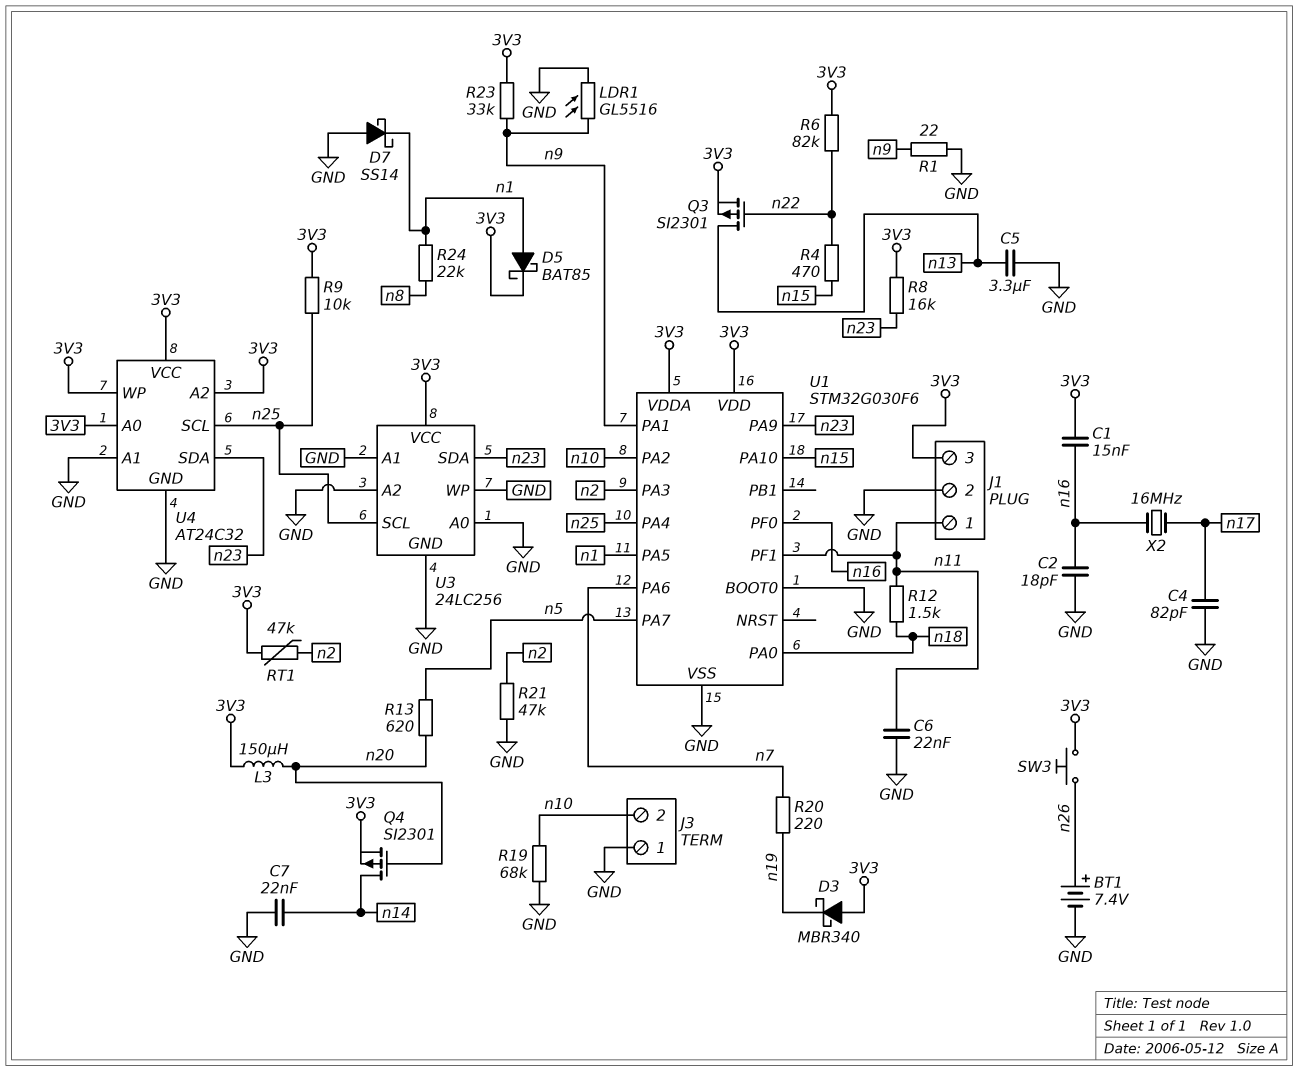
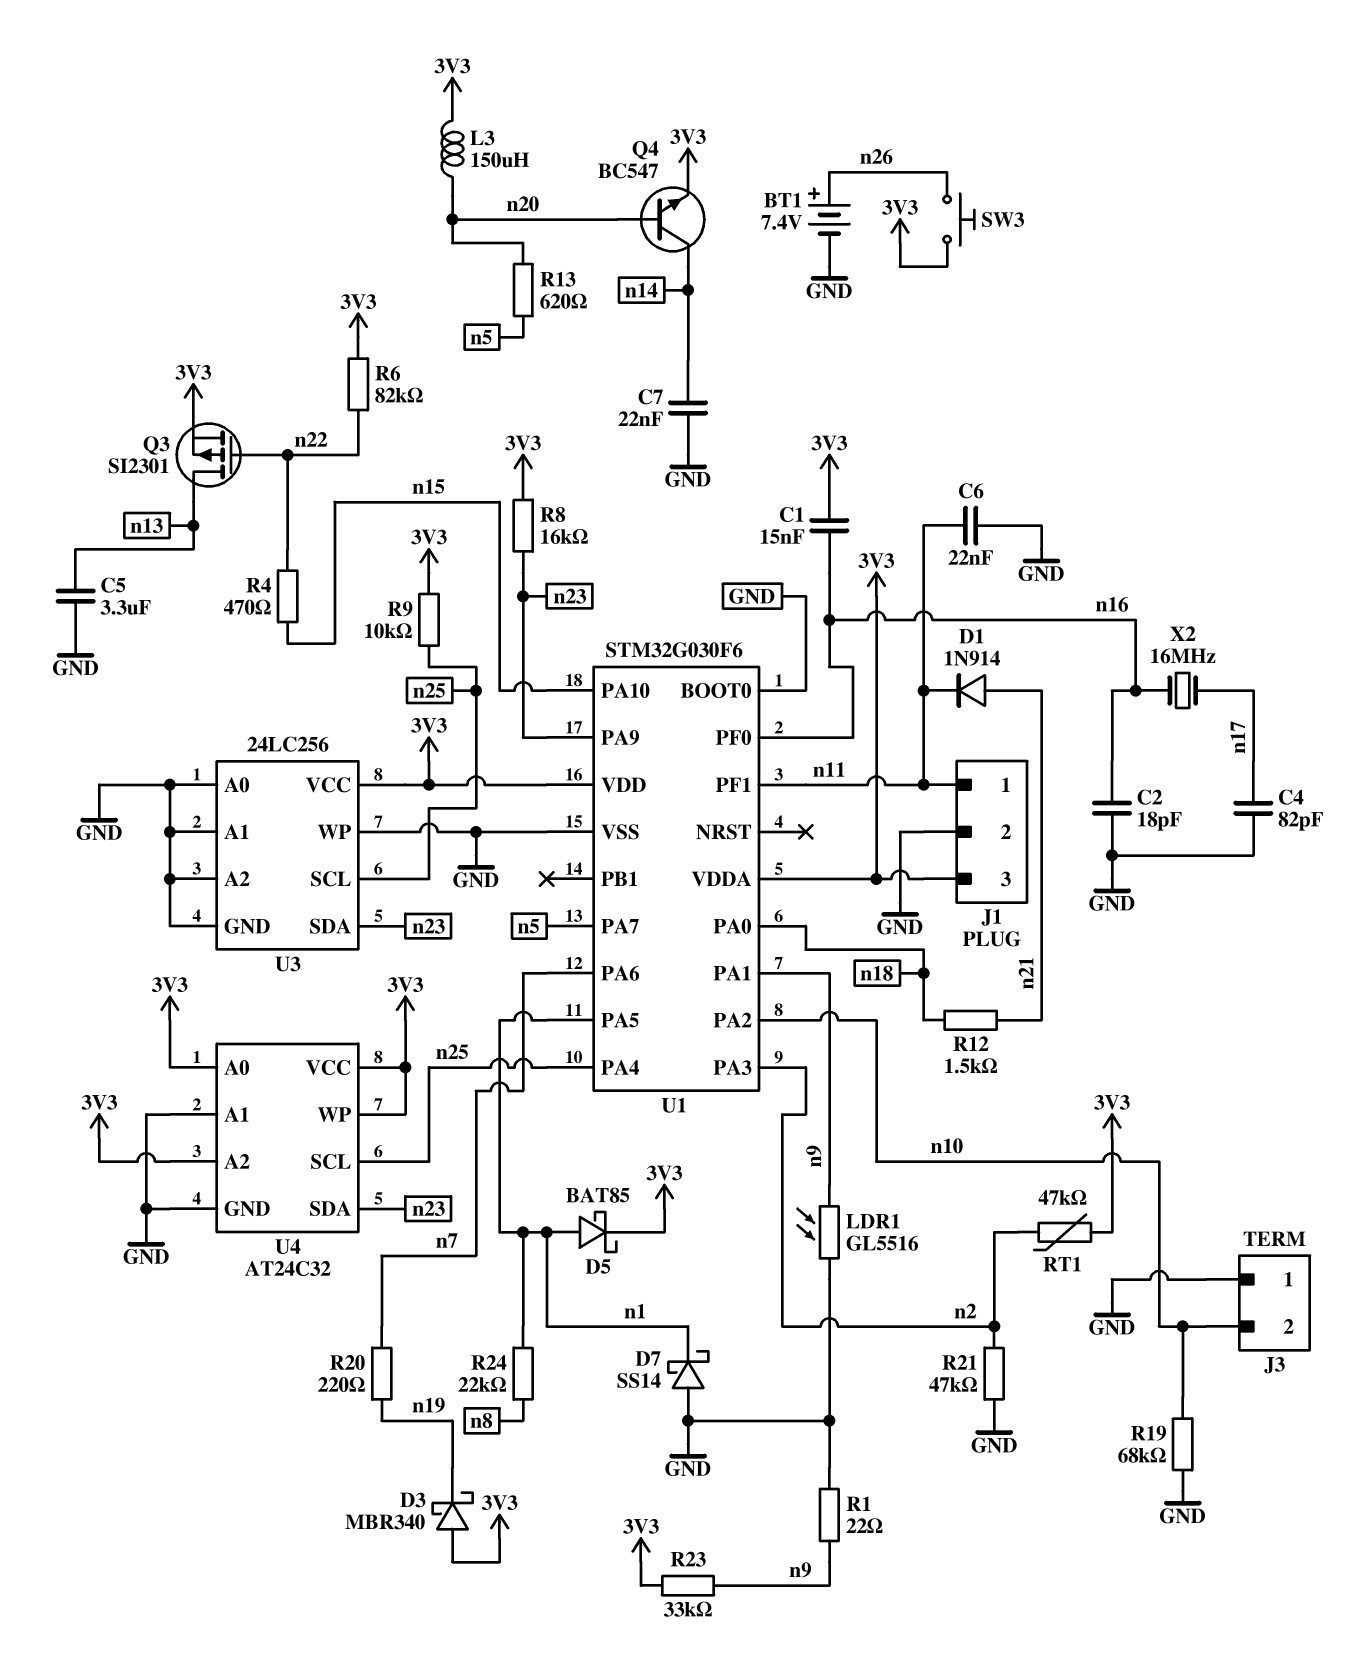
D1: none -> diode 1N914 (A n21, K n11)
Q4: PMOS SI2301 (G n20, D n14, S 3V3) -> NPN BC547 (B n20, C n14, E 3V3)
R12: 1.5k (n11, n18) -> 1.5k (n18, n21)

